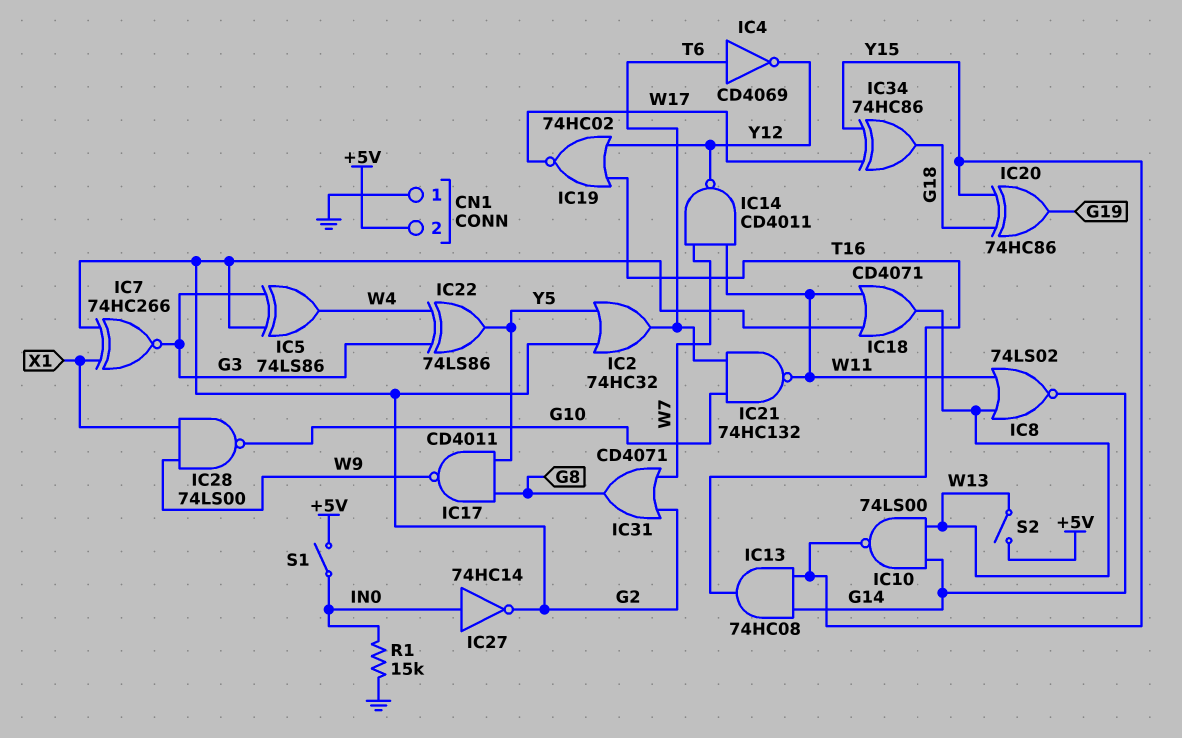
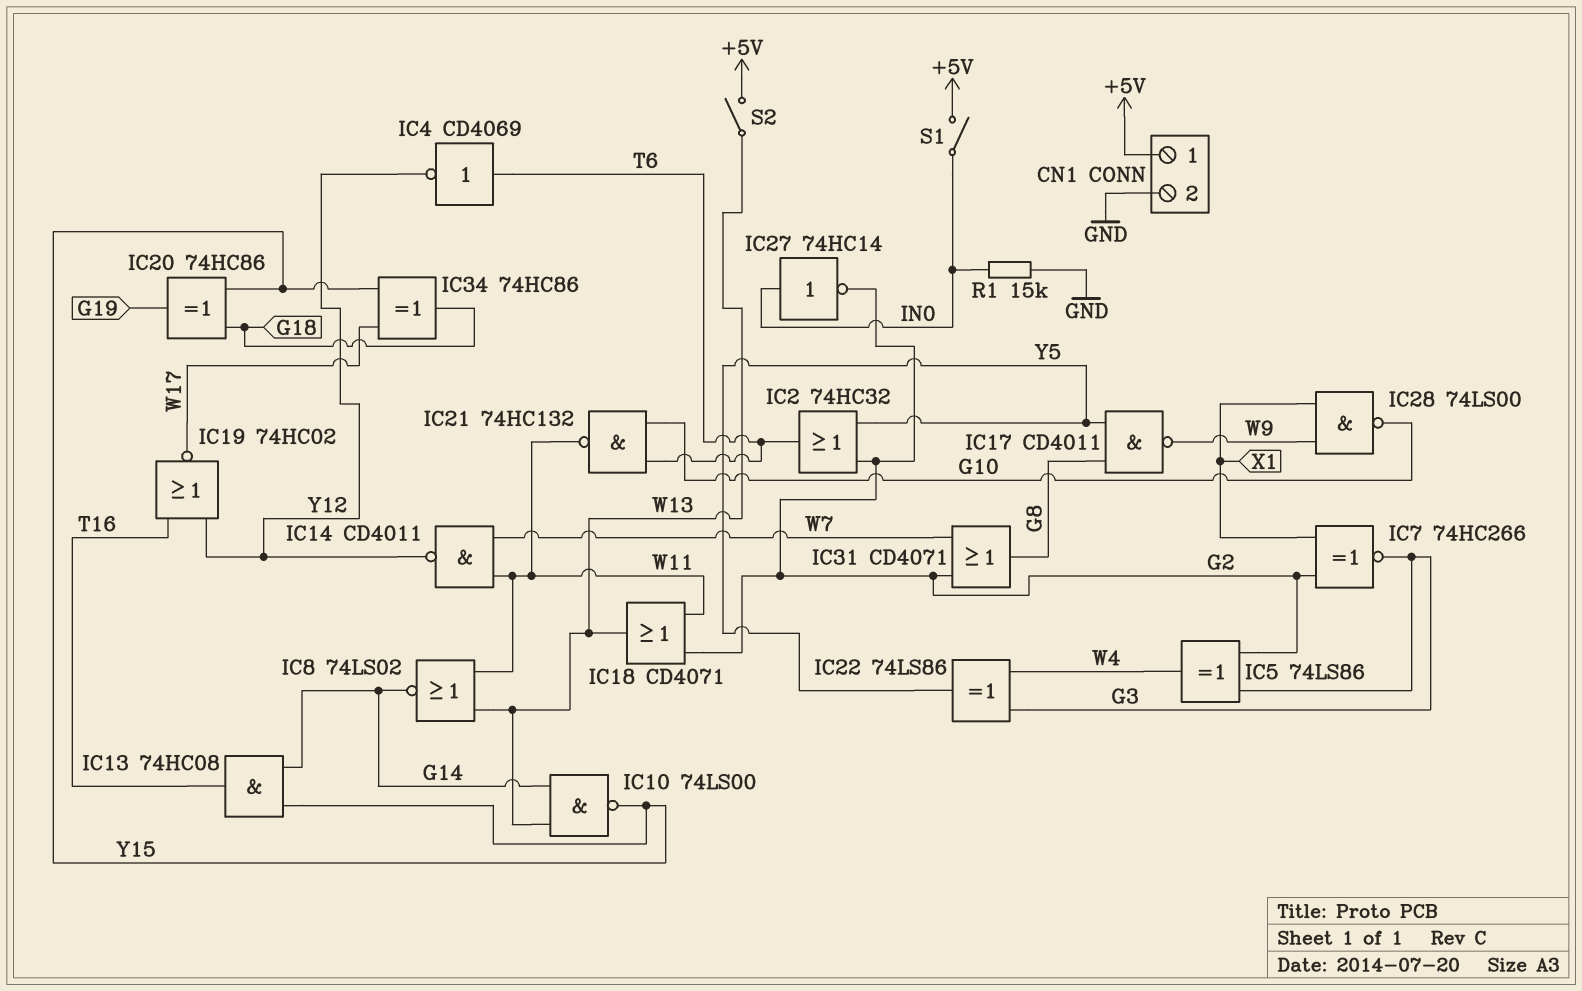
CN1 pin 1: GND -> +5V
CN1 pin 2: +5V -> GND

